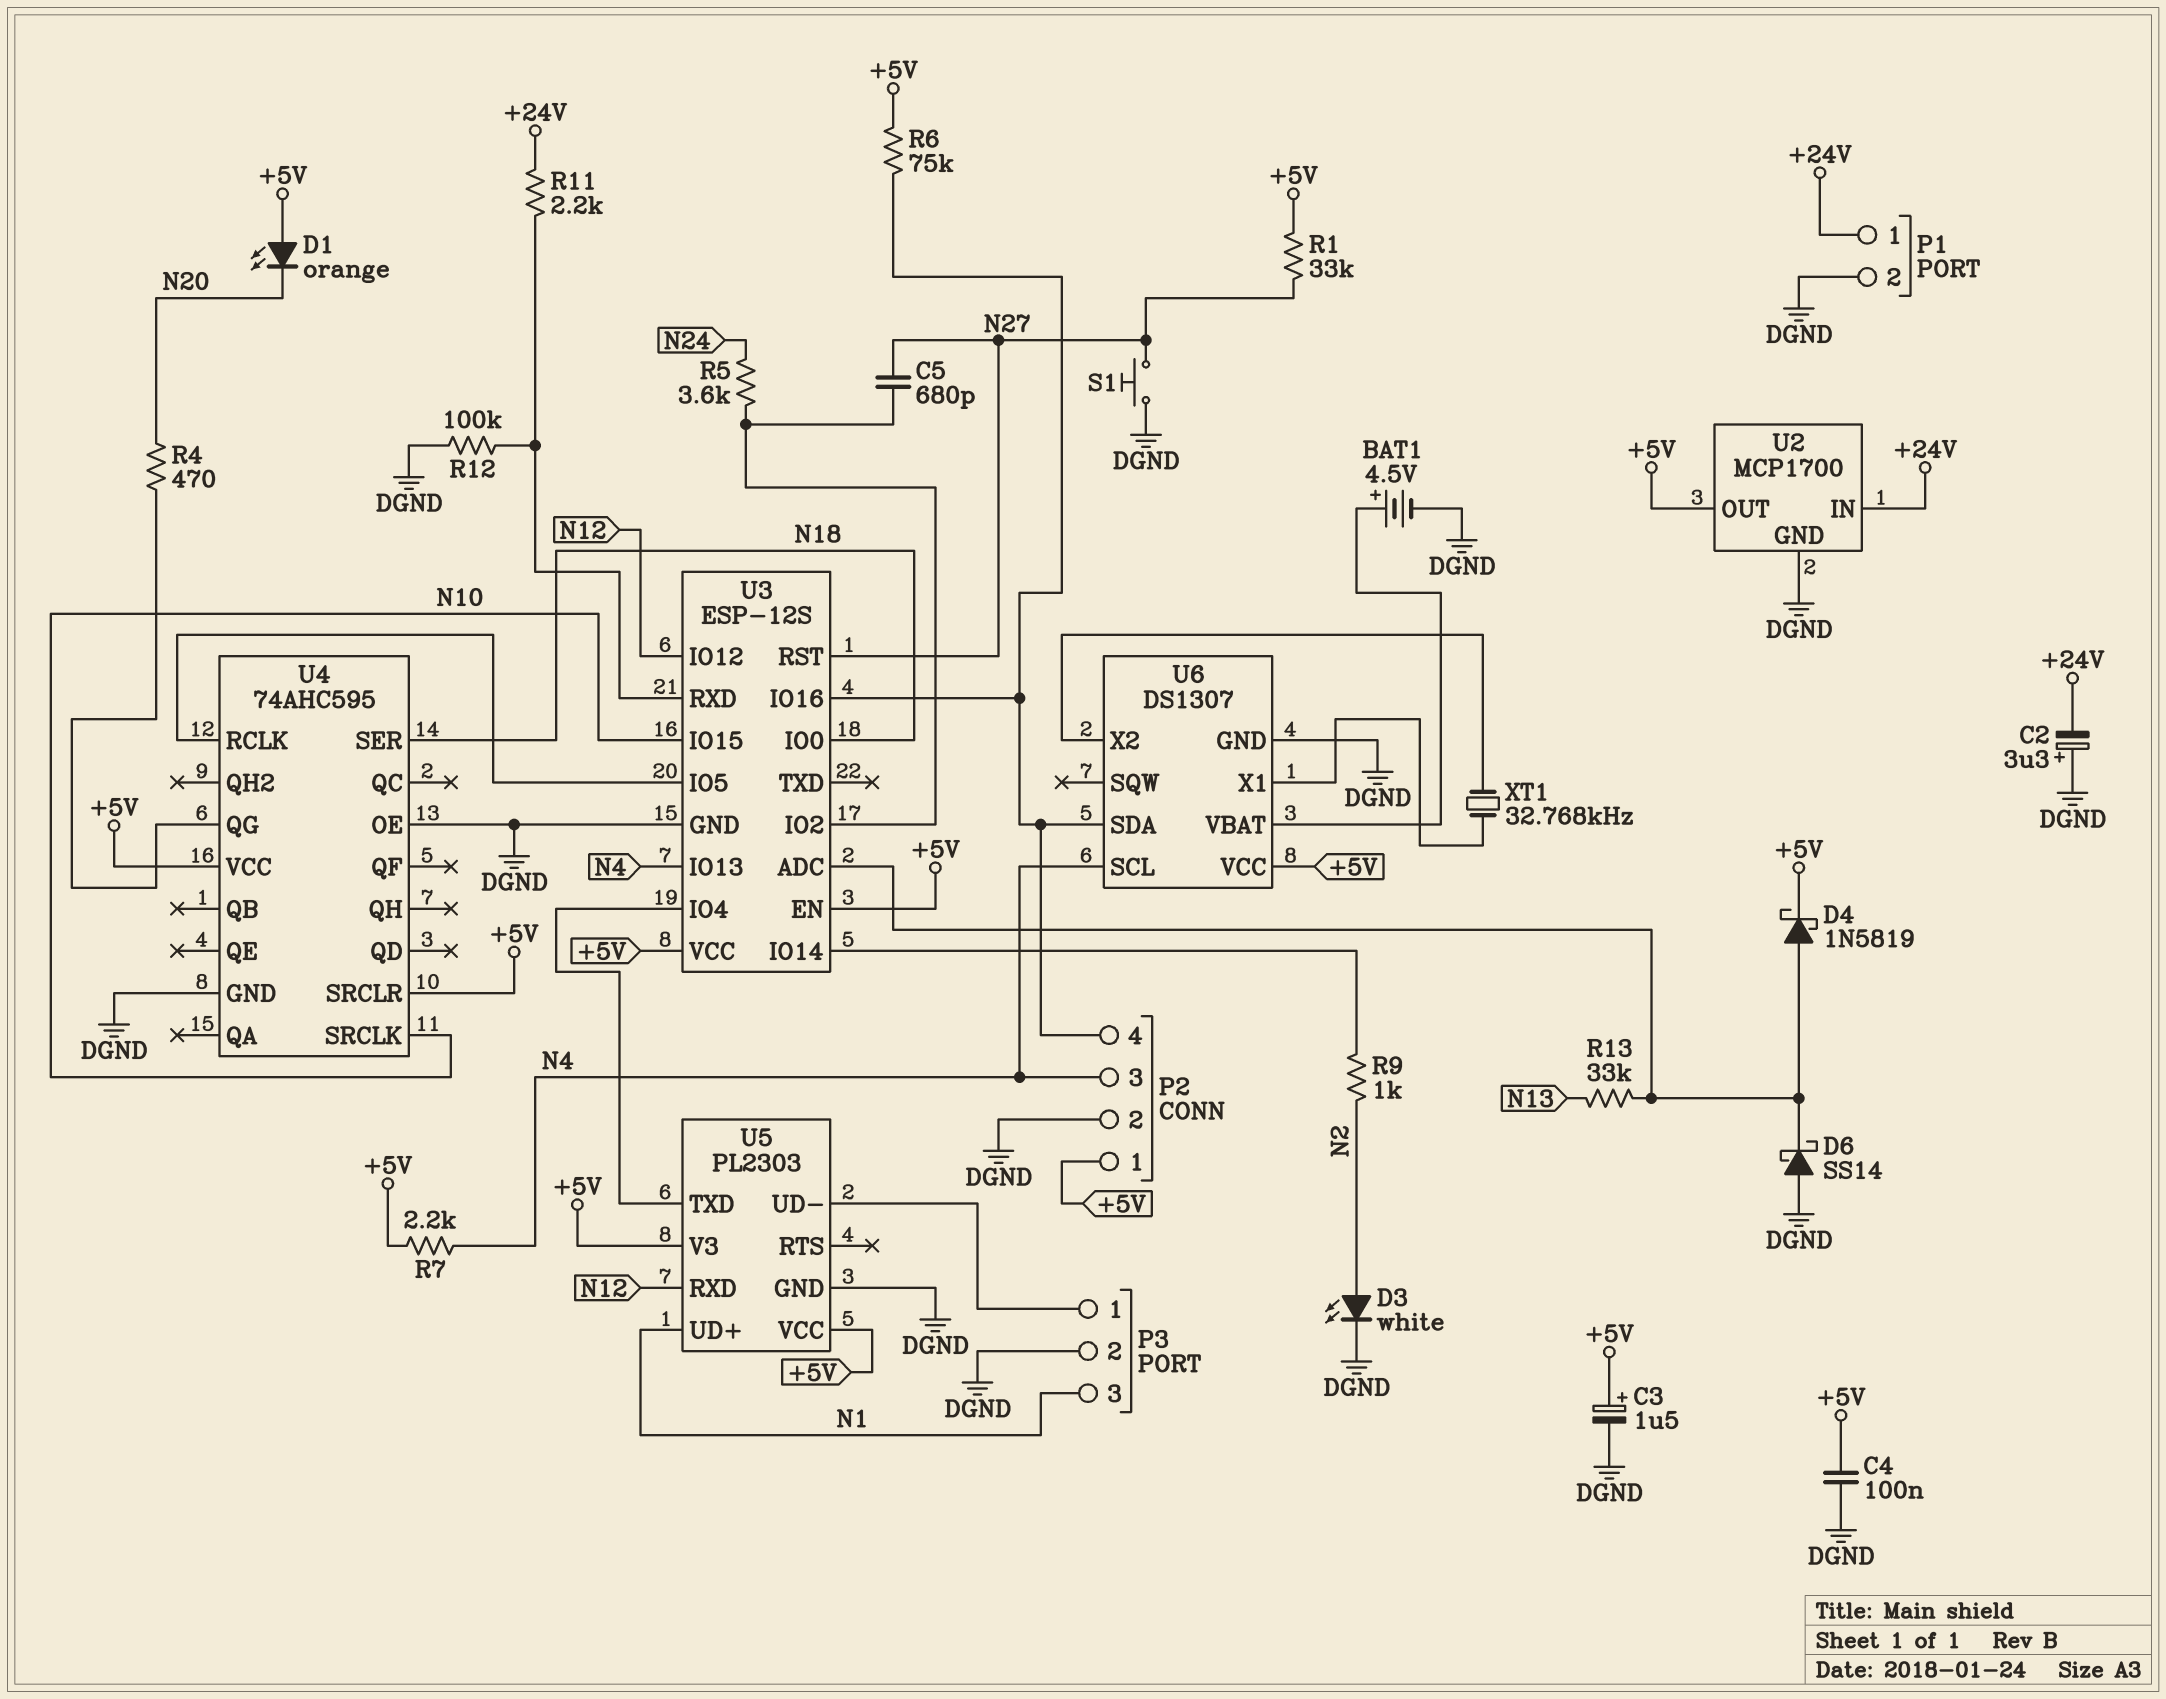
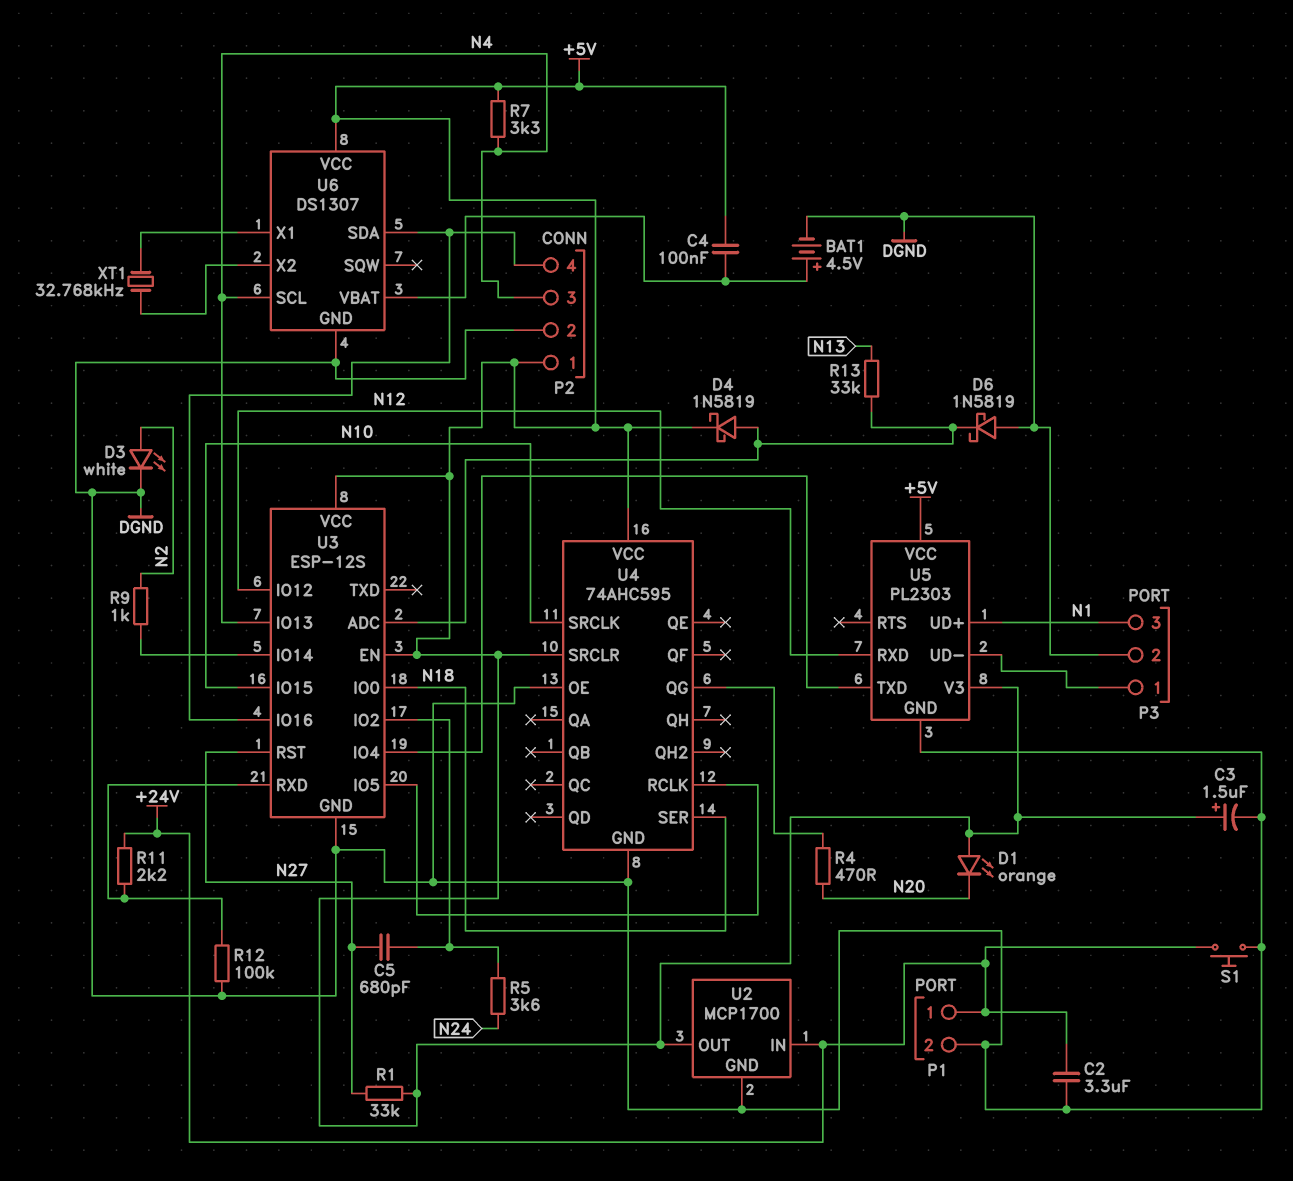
C2: 3.3uF (plus DGND, minus +24V) -> 3.3uF (+24V, DGND)
C4: 100nF (+5V, DGND) -> 100nF (+5V, U6/VBAT)
D6: schottky SS14 (A DGND, K U3/ADC) -> schottky 1N5819 (A DGND, K U3/ADC)
R6: 75k (+5V, P2/4) -> none
R7: 2.2k (+5V, N4) -> 3.3k (+5V, N4)
S1: button (DGND, N27) -> button (+24V, DGND)

